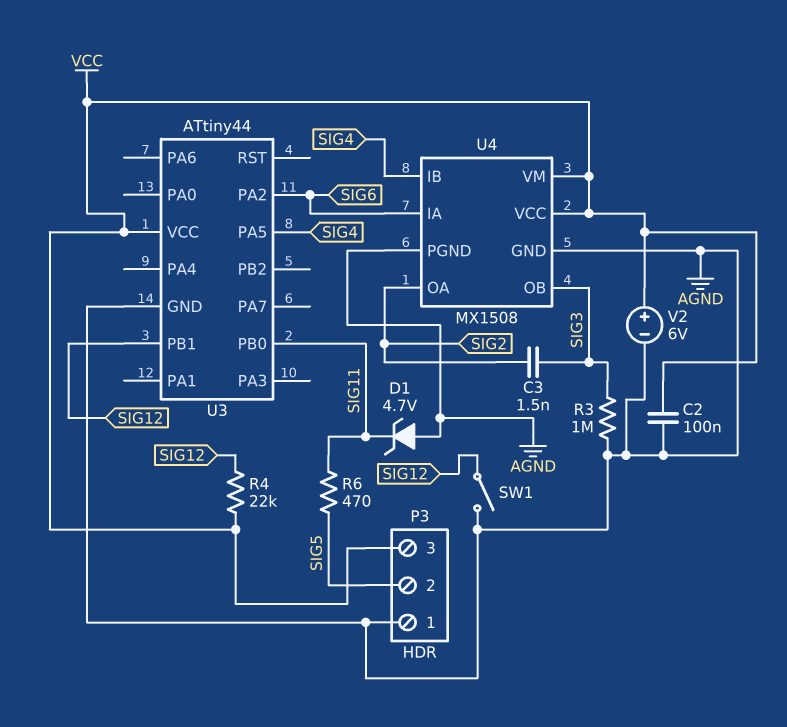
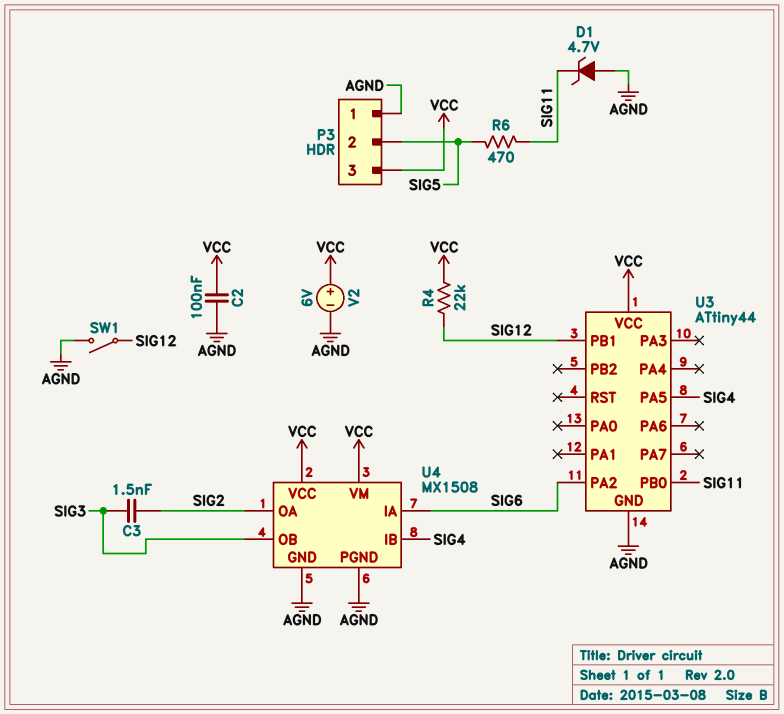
R3: 1M (AGND, SIG3) -> none

